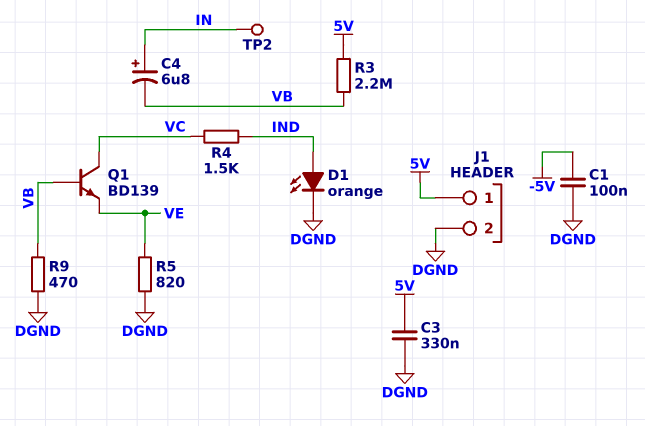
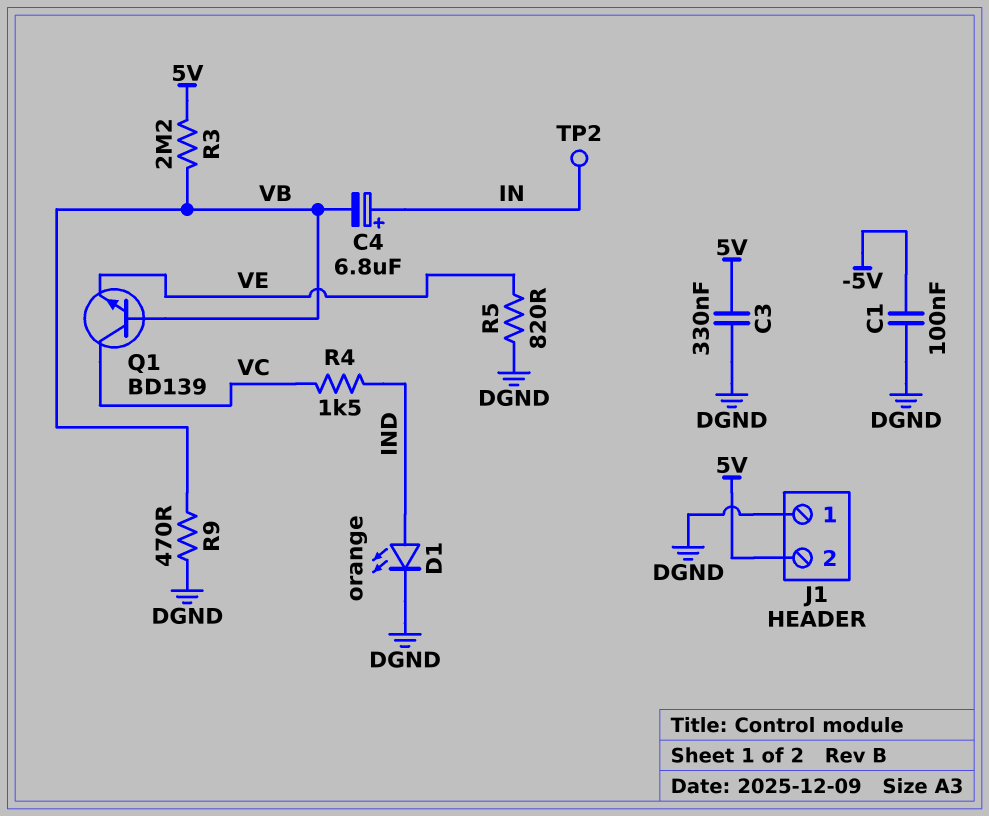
J1 pin 1: 5V -> DGND
J1 pin 2: DGND -> 5V

